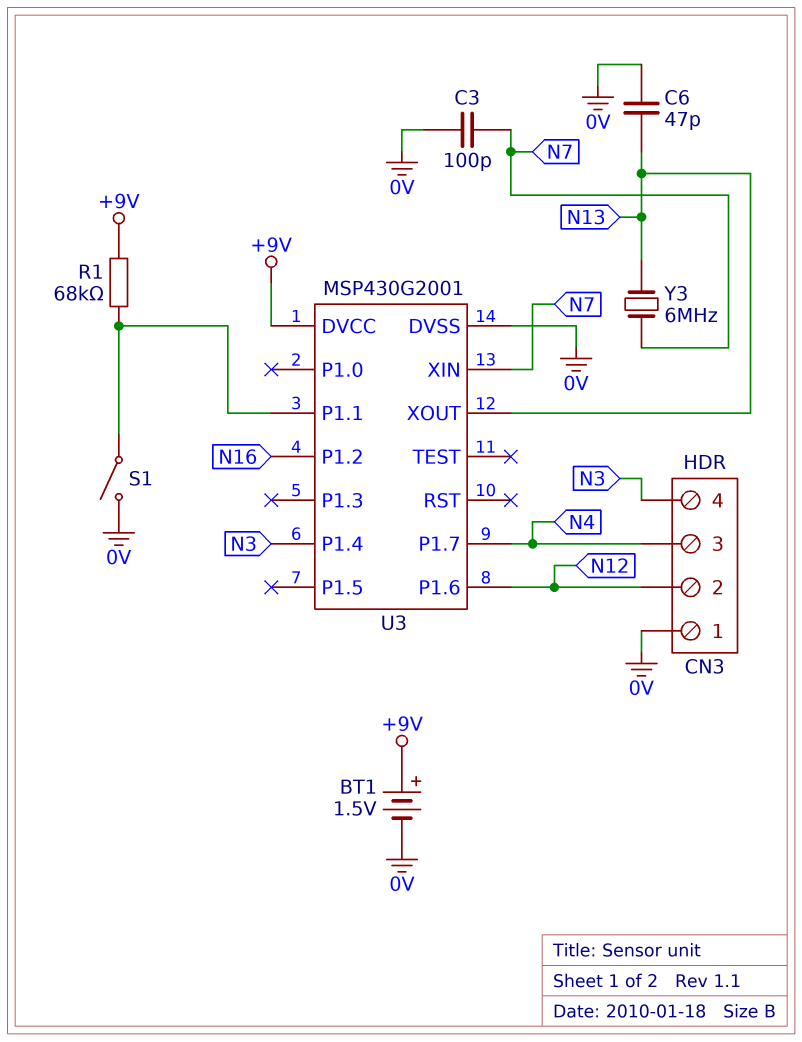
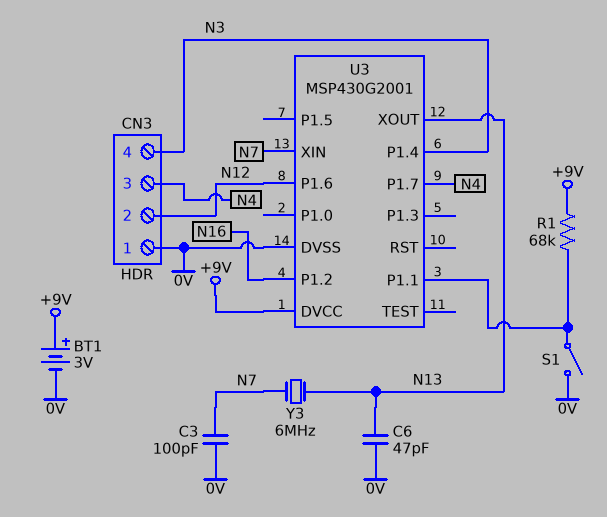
BT1: 1.5V (plus +9V, minus 0V) -> 3V (plus +9V, minus 0V)

